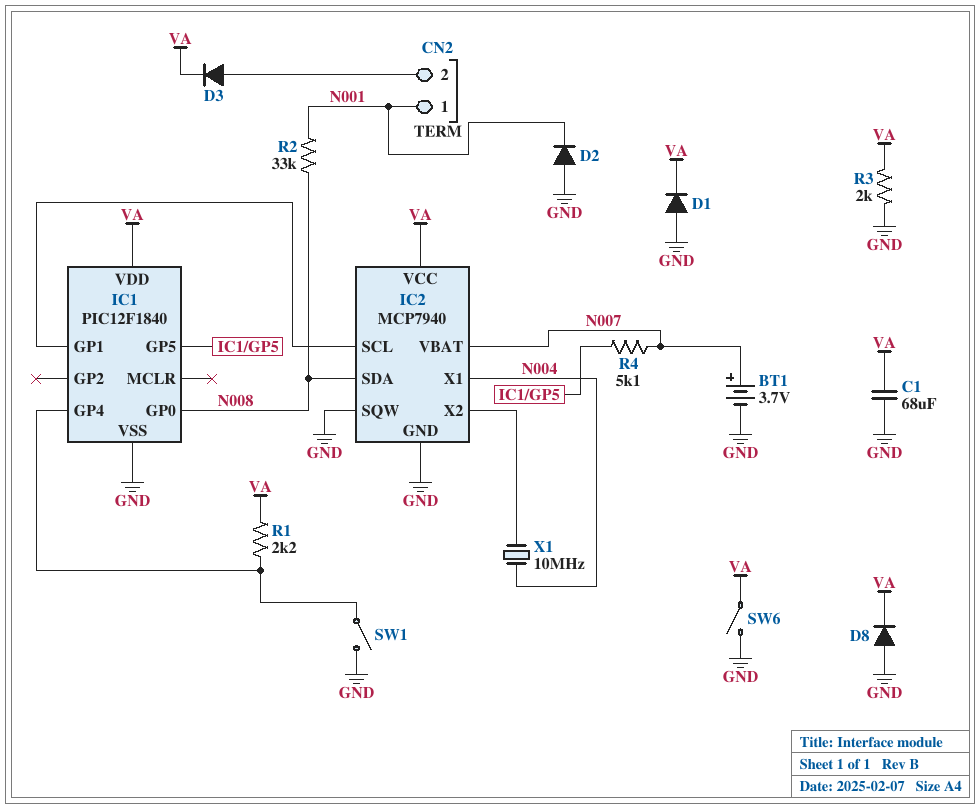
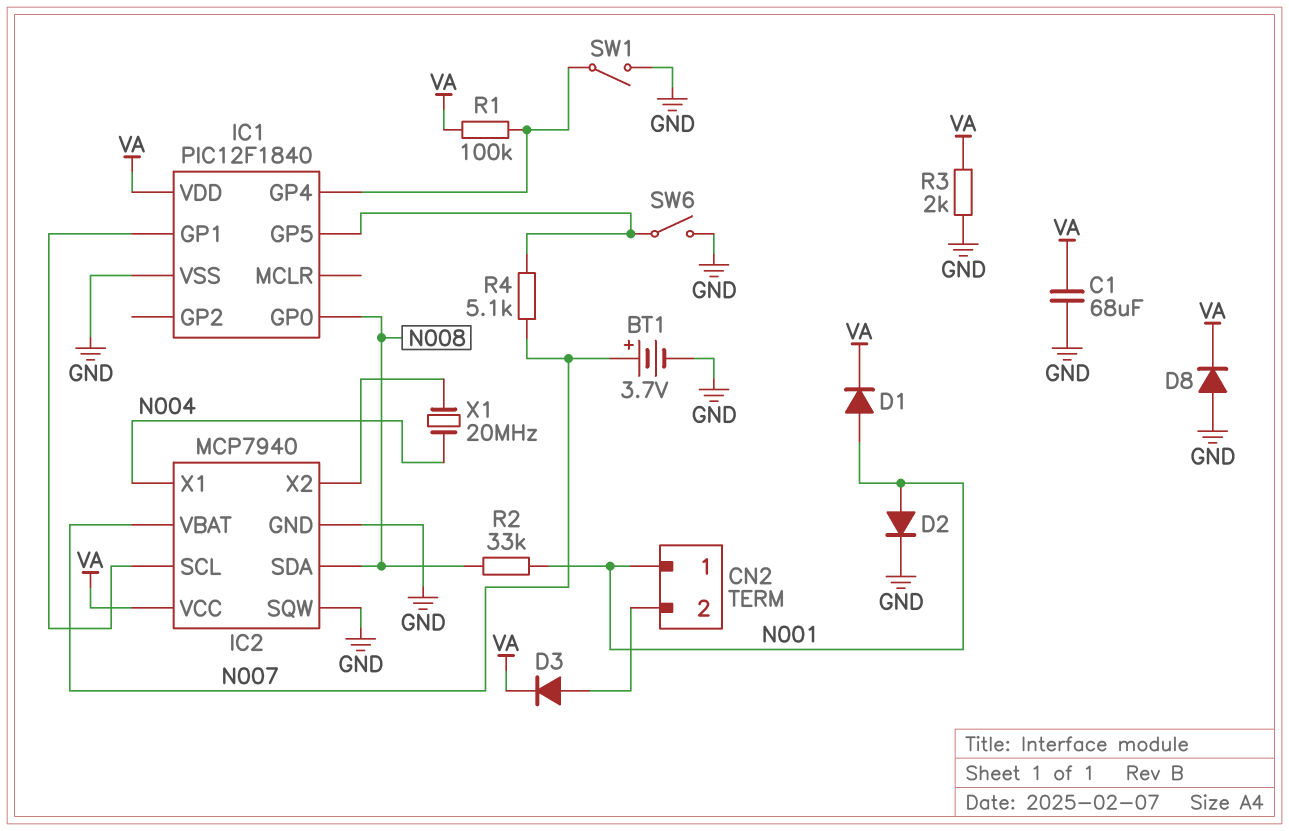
D1: diode (A GND, K VA) -> diode (A N001, K VA)
D2: diode (A GND, K N001) -> diode (A N001, K GND)
R1: 2.2k (IC1/GP4, VA) -> 100k (IC1/GP4, VA)
SW6: switch (GND, VA) -> switch (GND, IC1/GP5)
X1: 10MHz (IC2/X2, N004) -> 20MHz (IC2/X2, N004)

